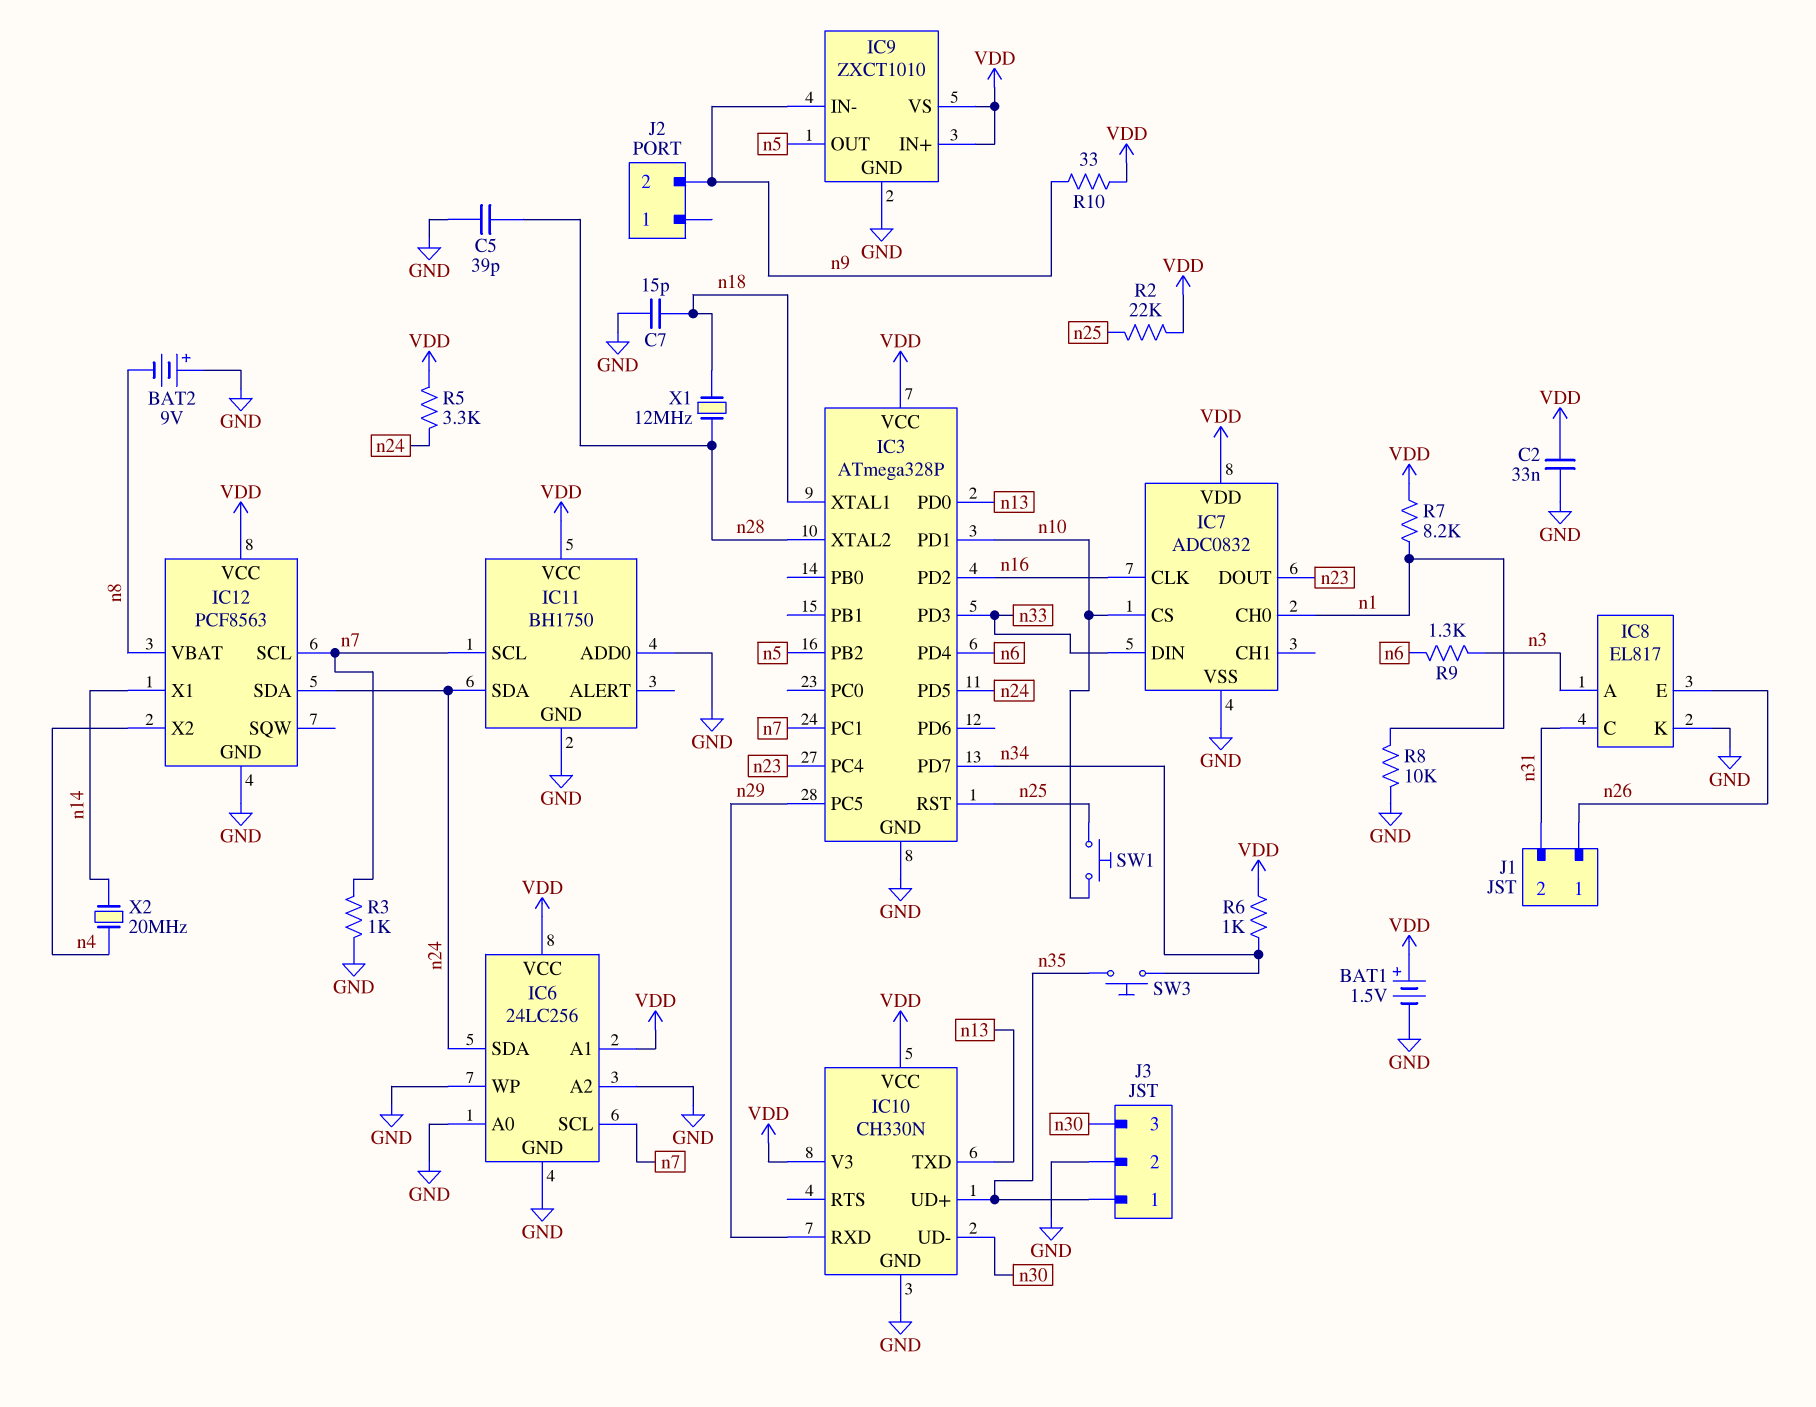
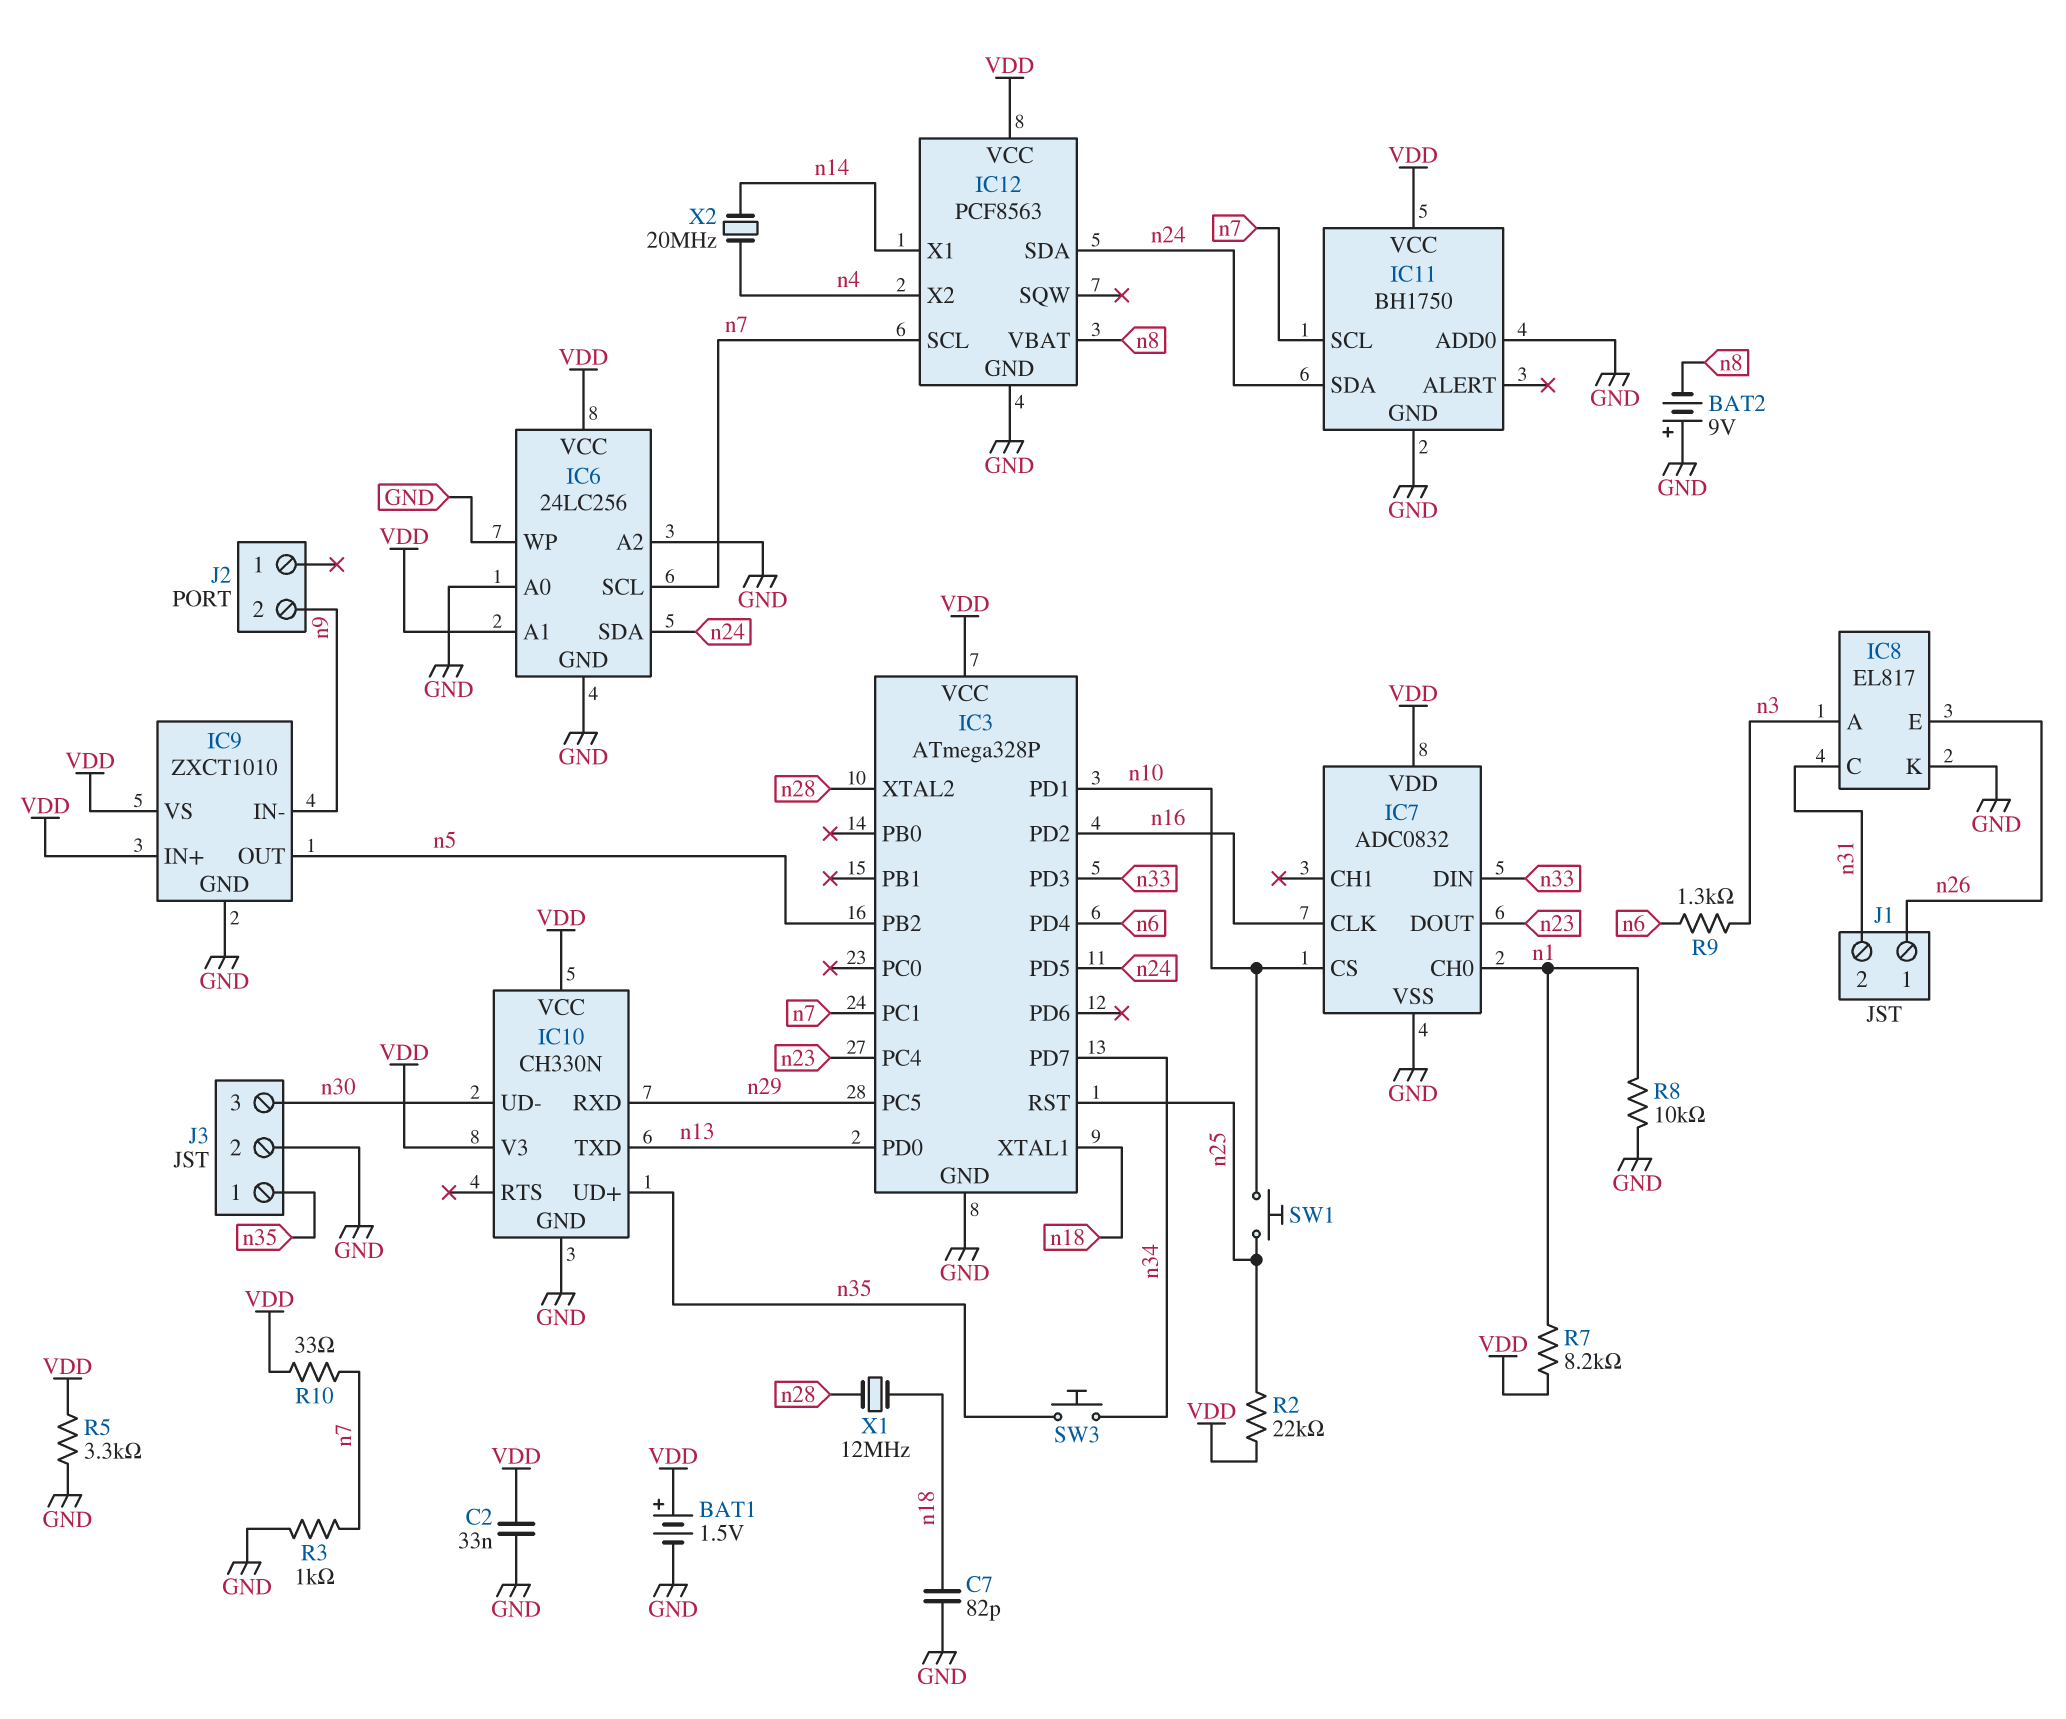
C5: 39pF (GND, n28) -> none
C7: 15pF (GND, n18) -> 82pF (GND, n18)
R5: 3.3k (VDD, n24) -> 3.3k (GND, VDD)
R6: 1k (VDD, n34) -> none
R10: 33 (VDD, n9) -> 33 (VDD, n7)

